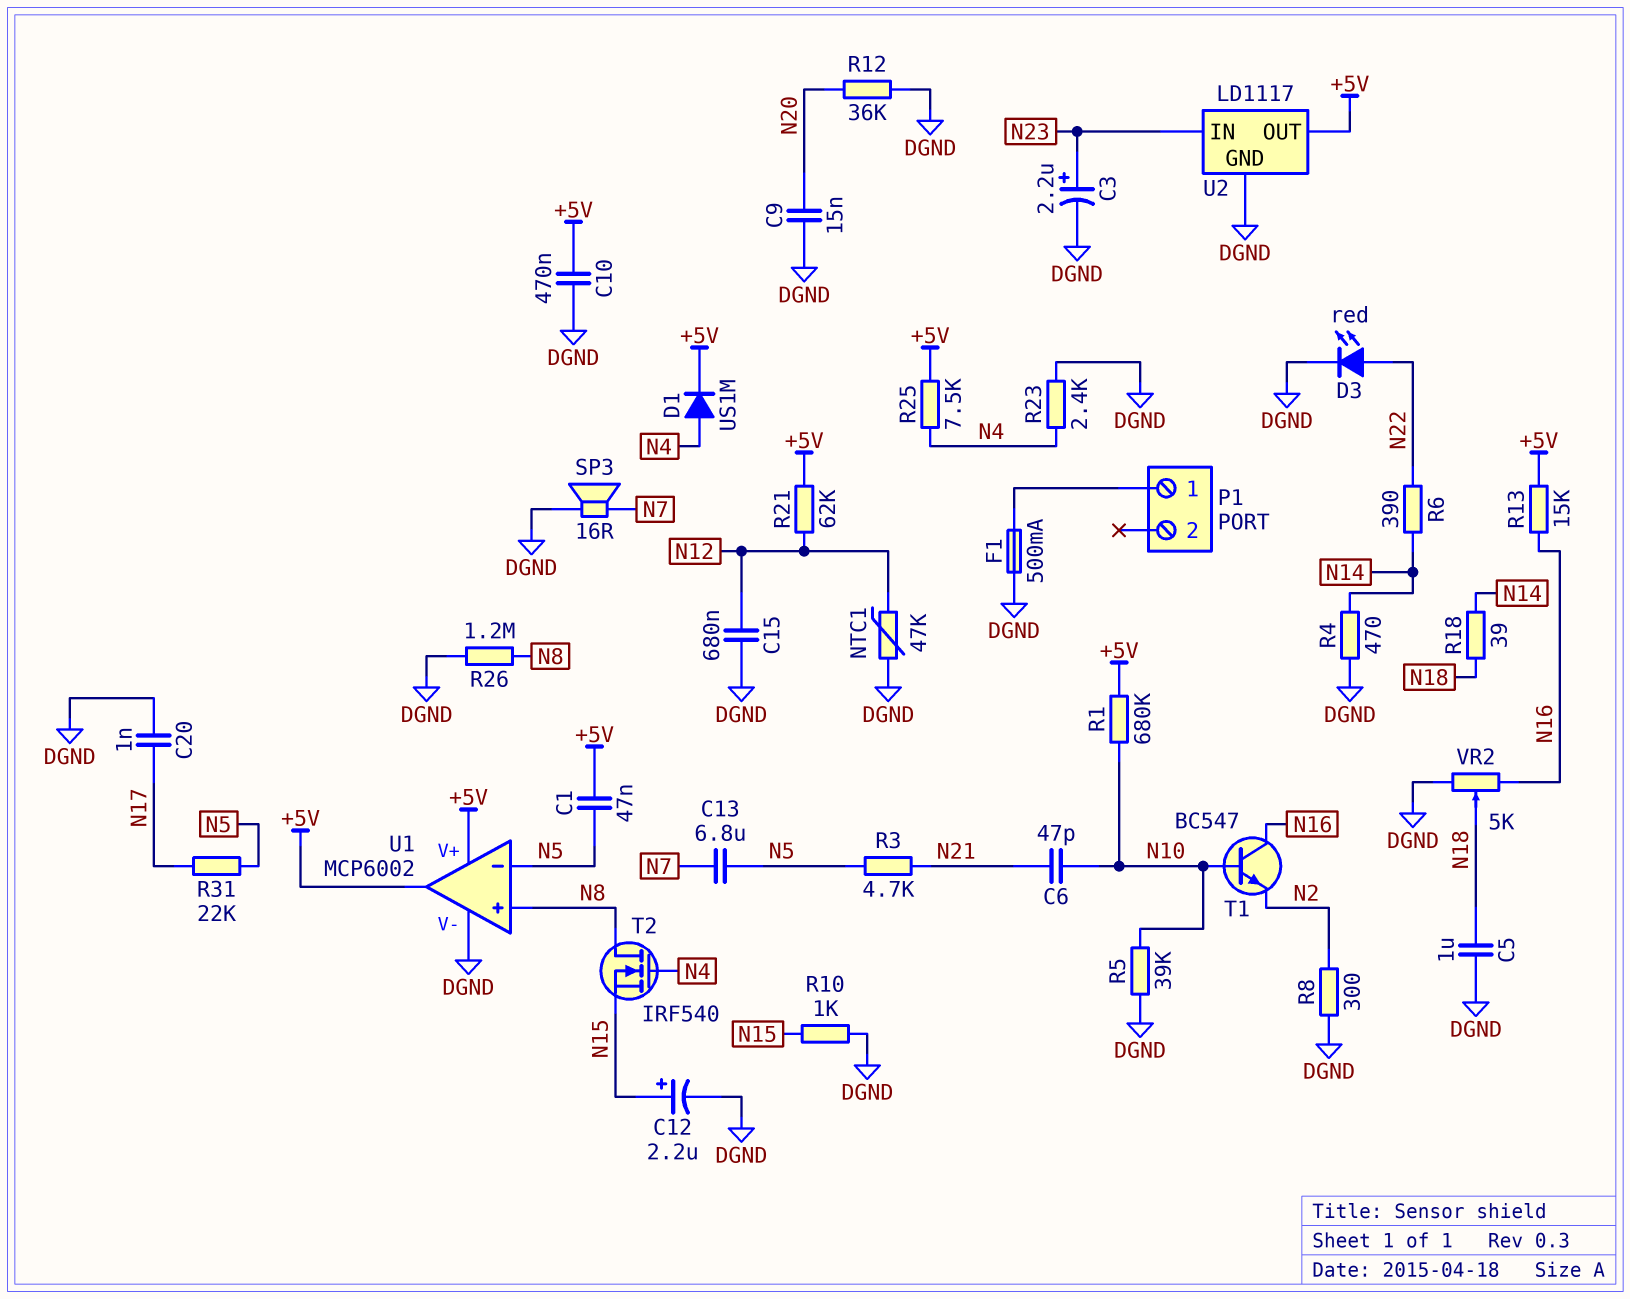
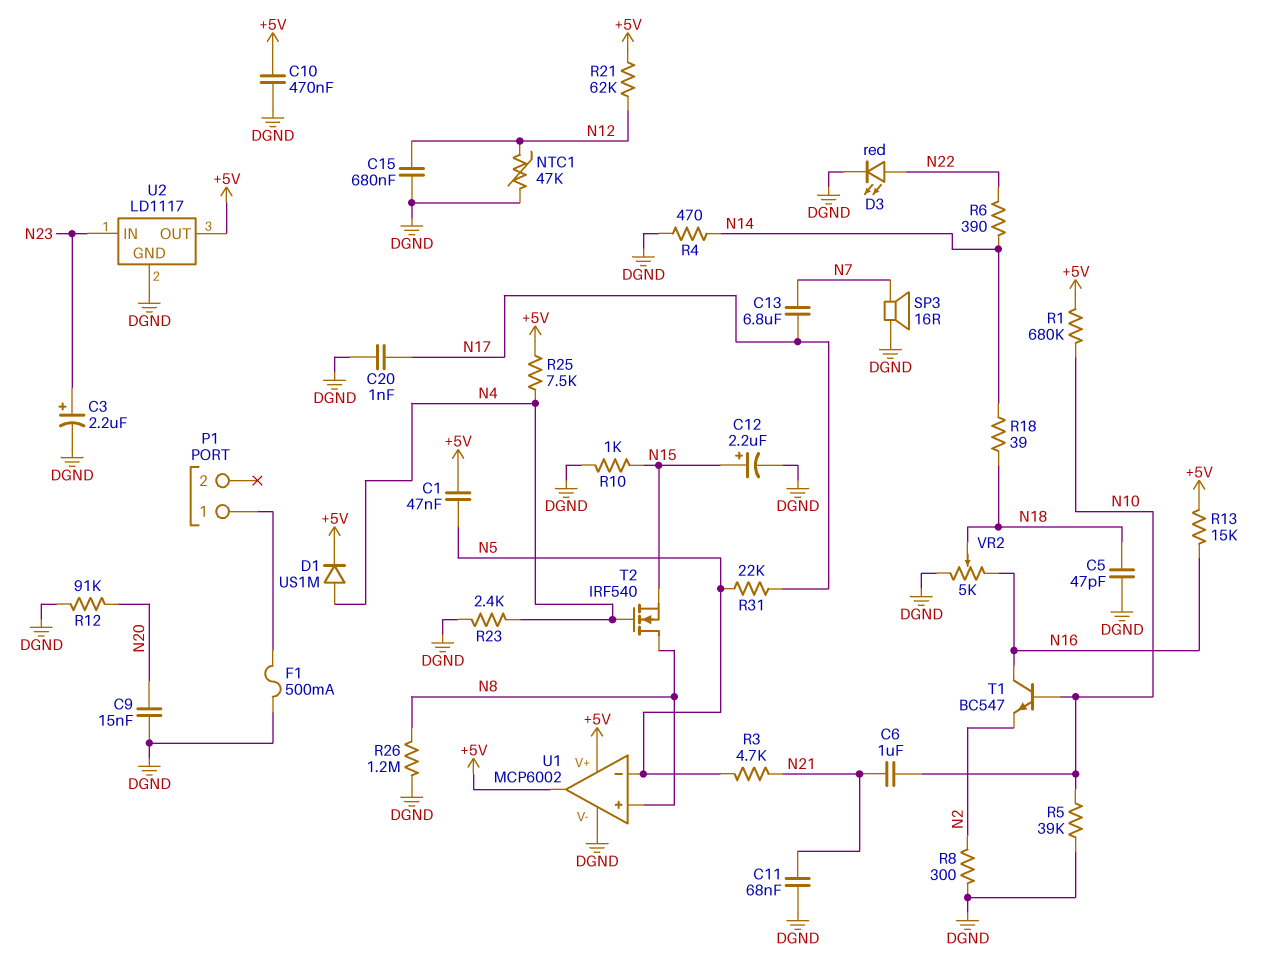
C5: 1uF (DGND, N18) -> 47pF (DGND, N18)
C6: 47pF (N10, N21) -> 1uF (N10, N21)
C11: none -> 68nF (DGND, N21)
C13: 6.8uF (N5, N7) -> 6.8uF (N7, N17)
R12: 36k (DGND, N20) -> 91k (DGND, N20)

